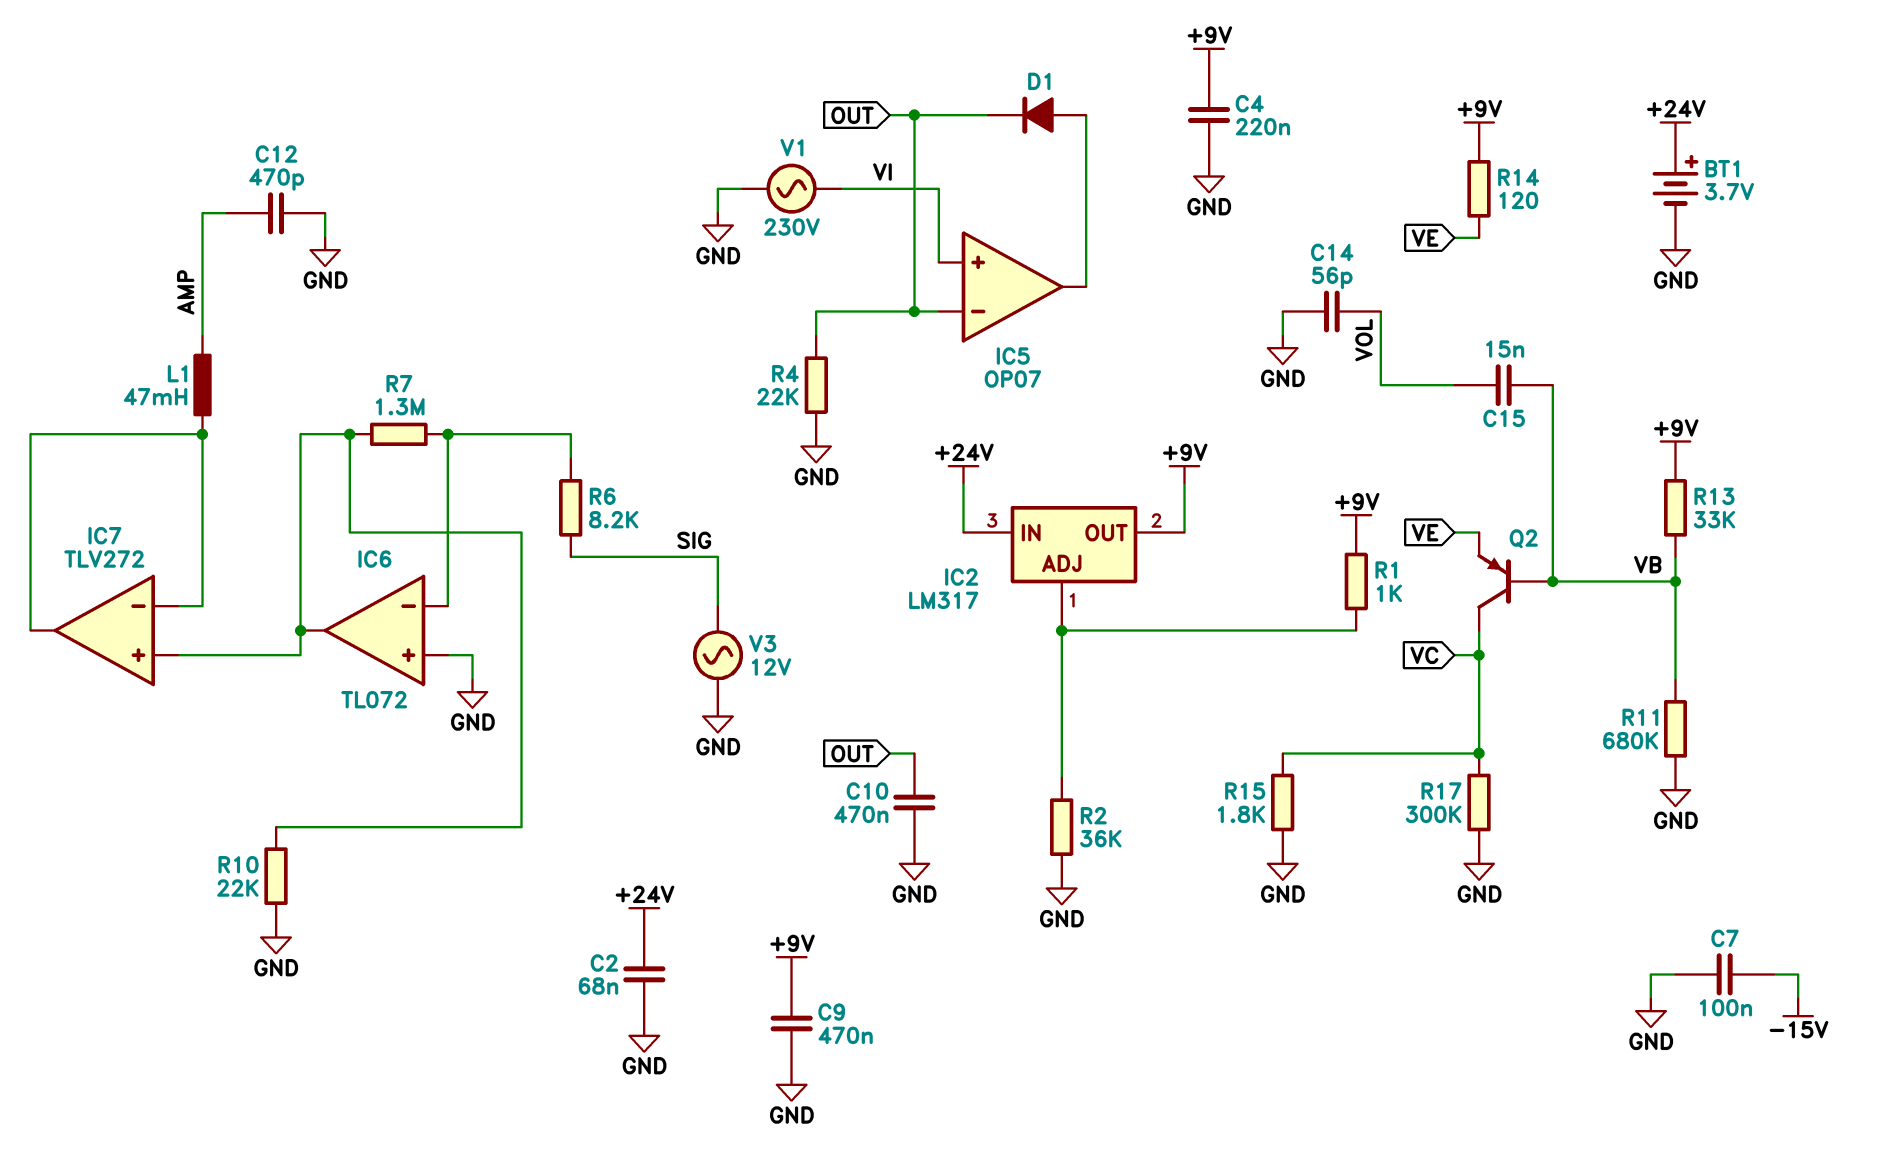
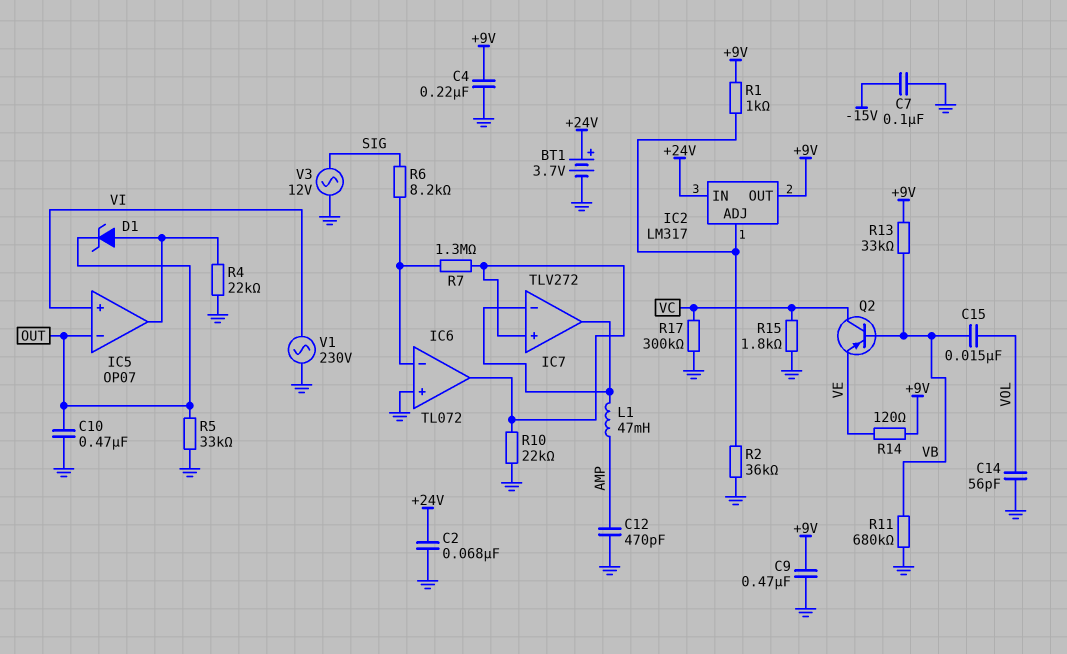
D1: diode (A IC5/out, K OUT) -> zener (A IC5/out, K OUT)
R4: 22k (GND, OUT) -> 22k (GND, IC5/out)
R5: none -> 33k (GND, OUT)

